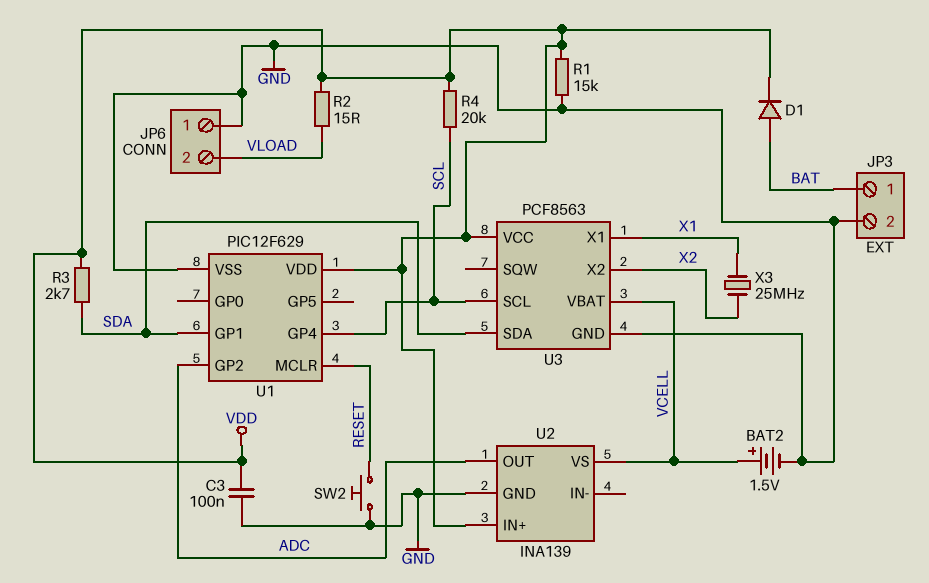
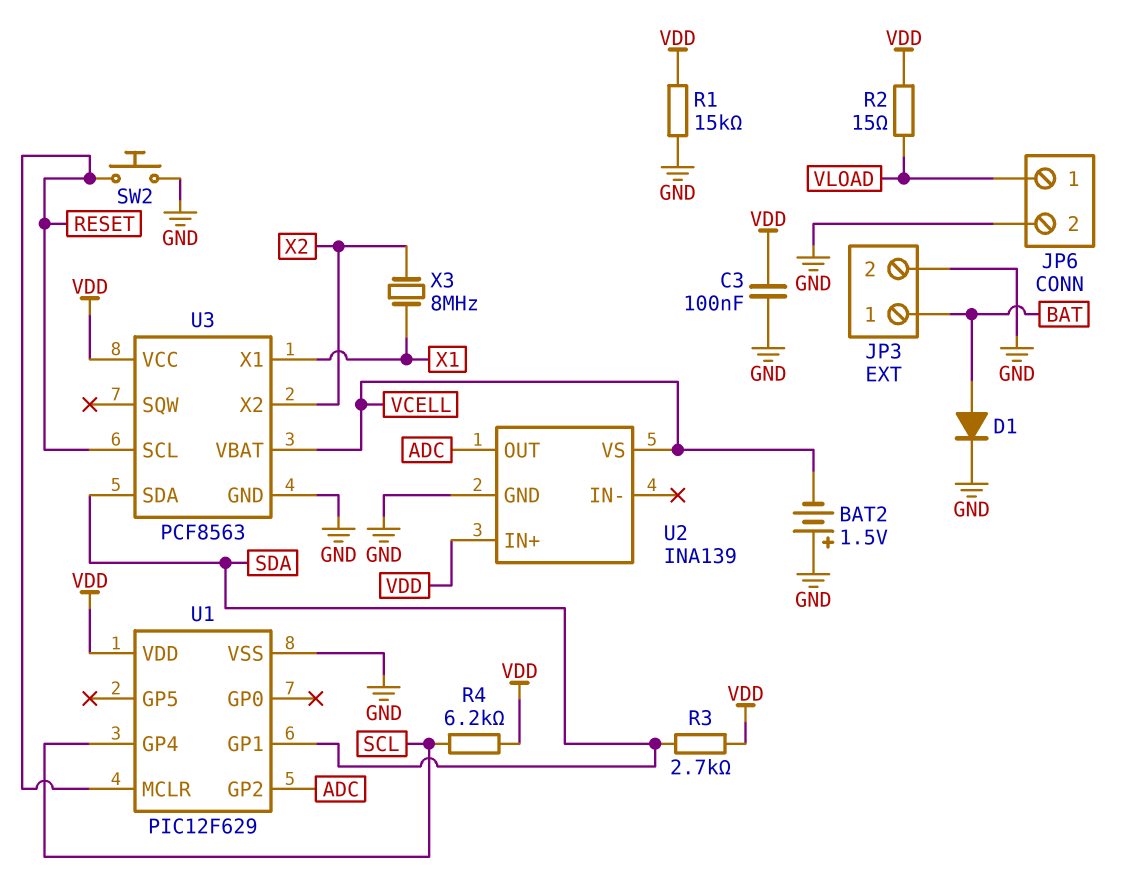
BAT2: 1.5V (plus VCELL, minus GND) -> 1.5V (plus GND, minus VCELL)
D1: diode (A BAT, K VDD) -> diode (A BAT, K GND)
JP6 pin 1: GND -> VLOAD
JP6 pin 2: VLOAD -> GND
R4: 20k (SCL, VDD) -> 6.2k (SCL, VDD)
U3 pin SCL: SCL -> RESET
X3: 25MHz (X1, X2) -> 8MHz (X1, X2)

